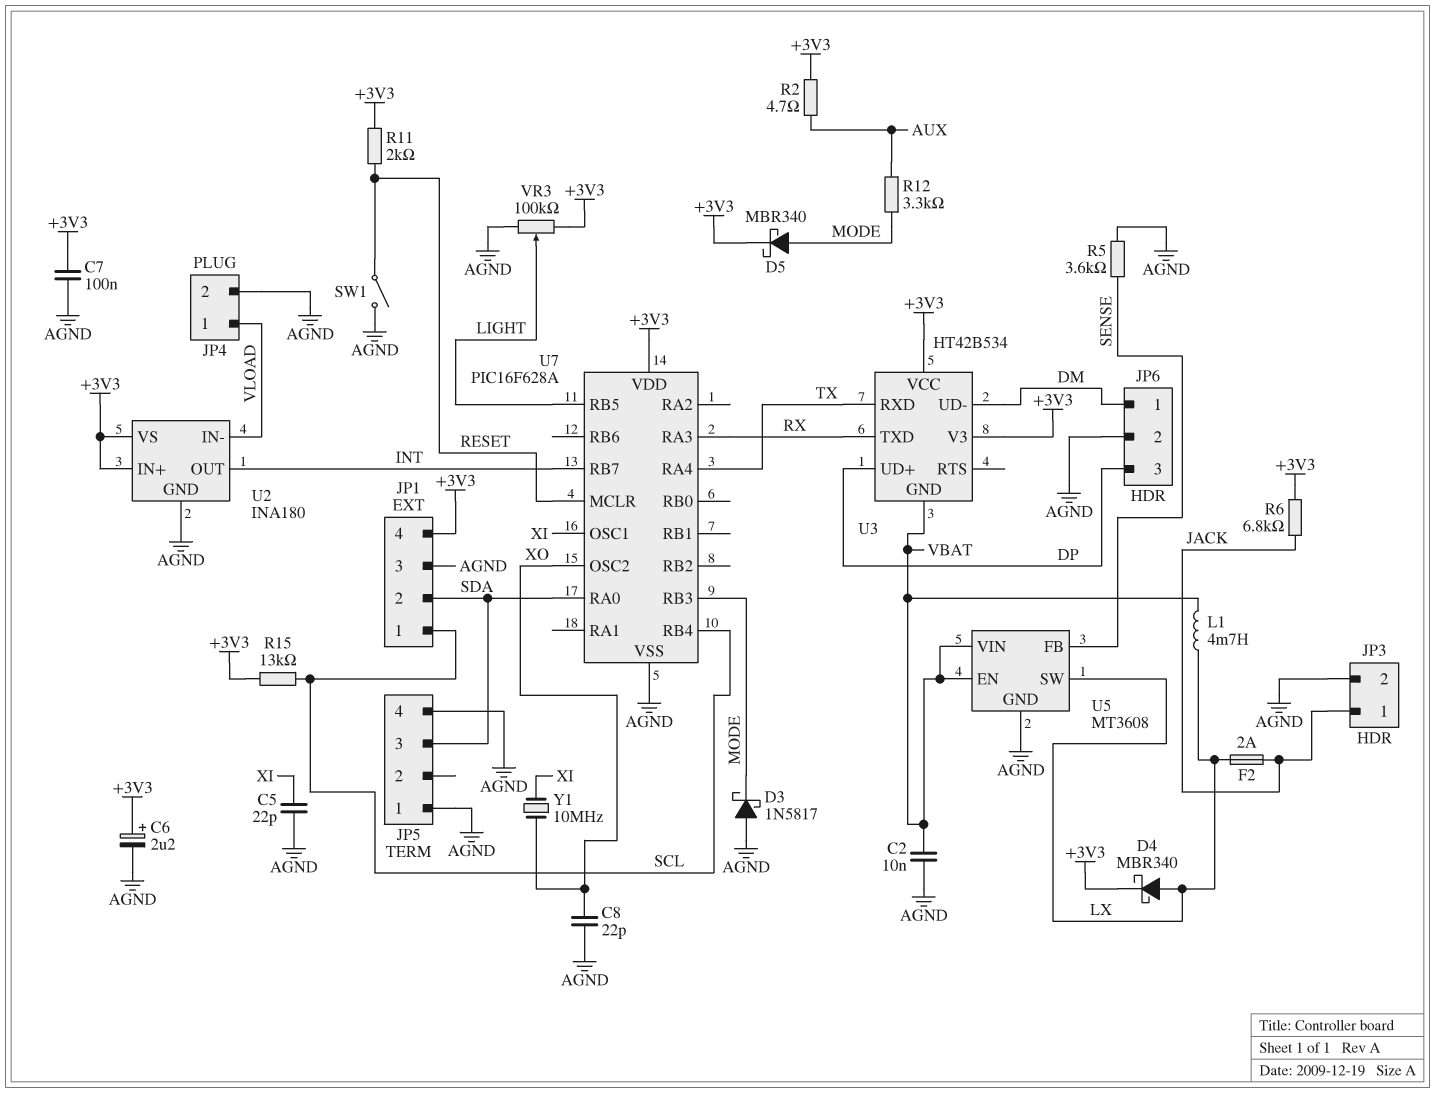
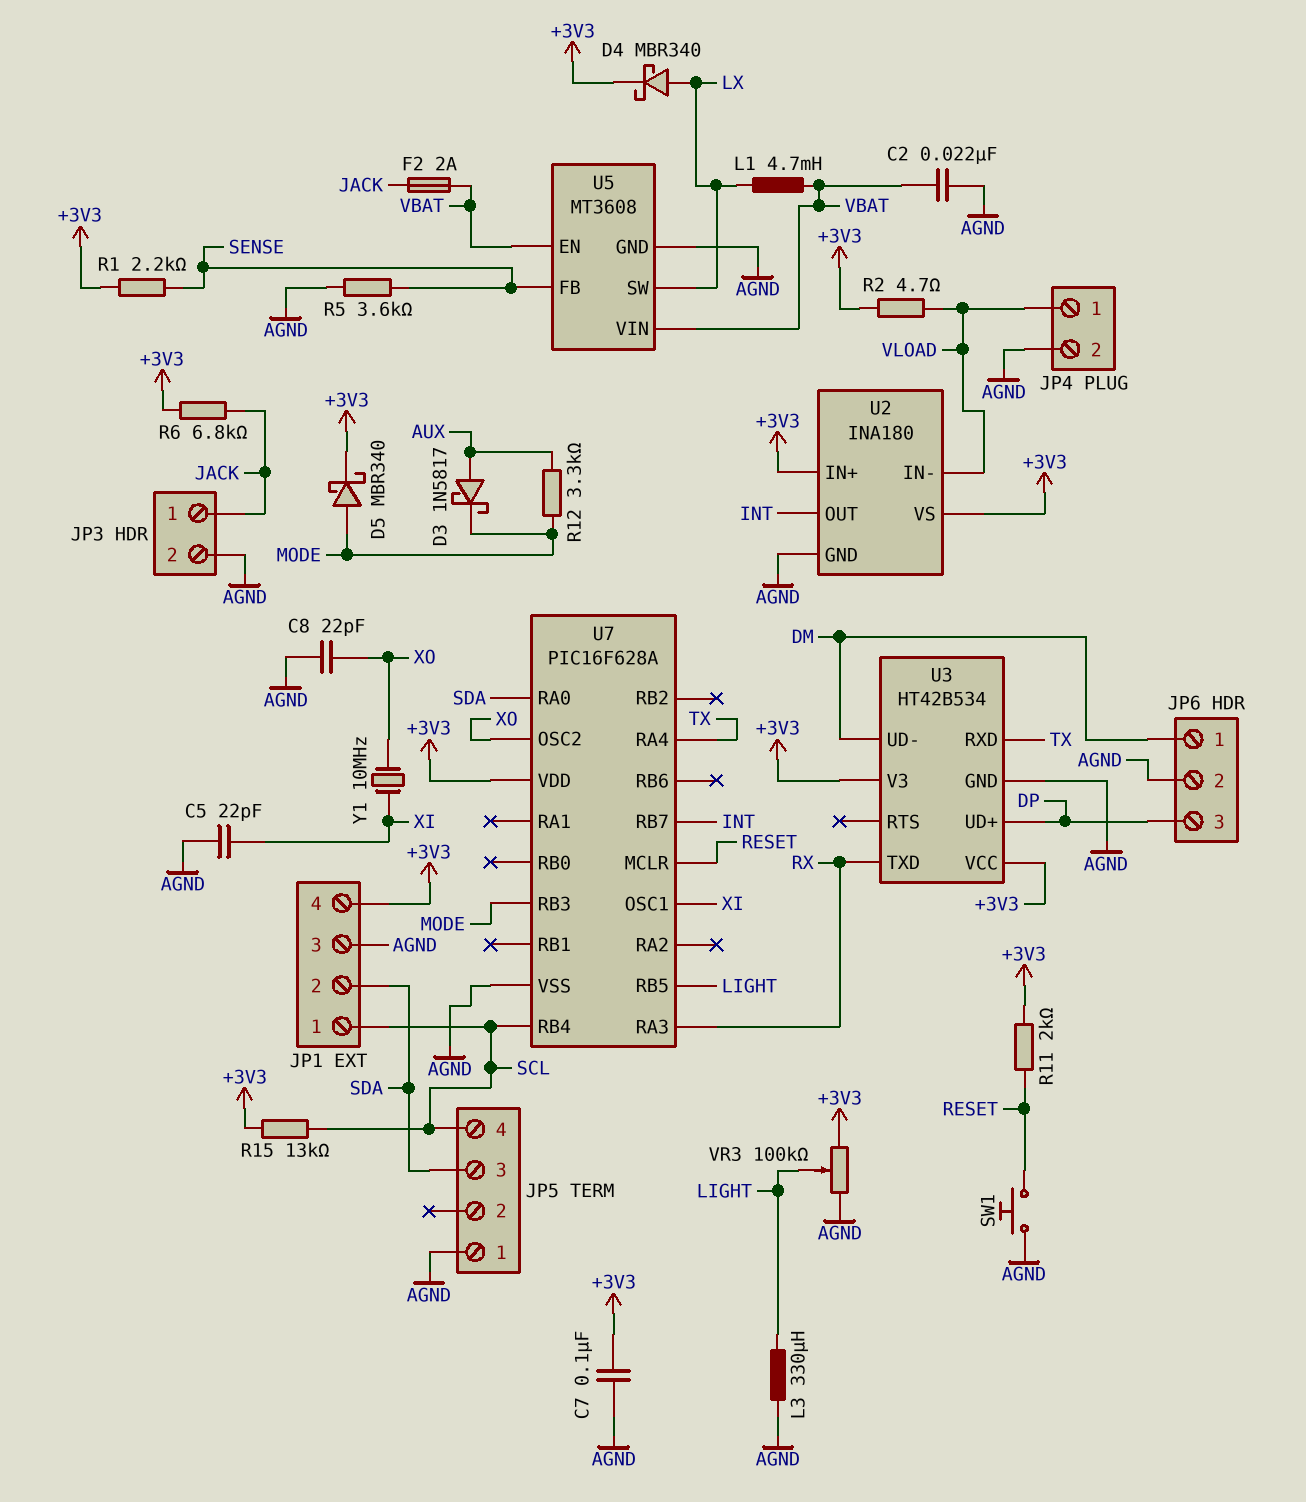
C2: 10nF (AGND, VBAT) -> 22nF (AGND, VBAT)
C6: 2.2uF (plus +3V3, minus AGND) -> none
D3: schottky 1N5817 (A AGND, K MODE) -> schottky 1N5817 (A AUX, K MODE)
F2: 2A (JACK, LX) -> 2A (JACK, VBAT)
JP5 pin 4: AGND -> SCL
L3: none -> 330uH (AGND, LIGHT)
R1: none -> 2.2k (+3V3, SENSE)
R2: 4.7 (+3V3, AUX) -> 4.7 (+3V3, VLOAD)
SW1: switch (AGND, RESET) -> button (AGND, RESET)
U3 pin GND: VBAT -> AGND

